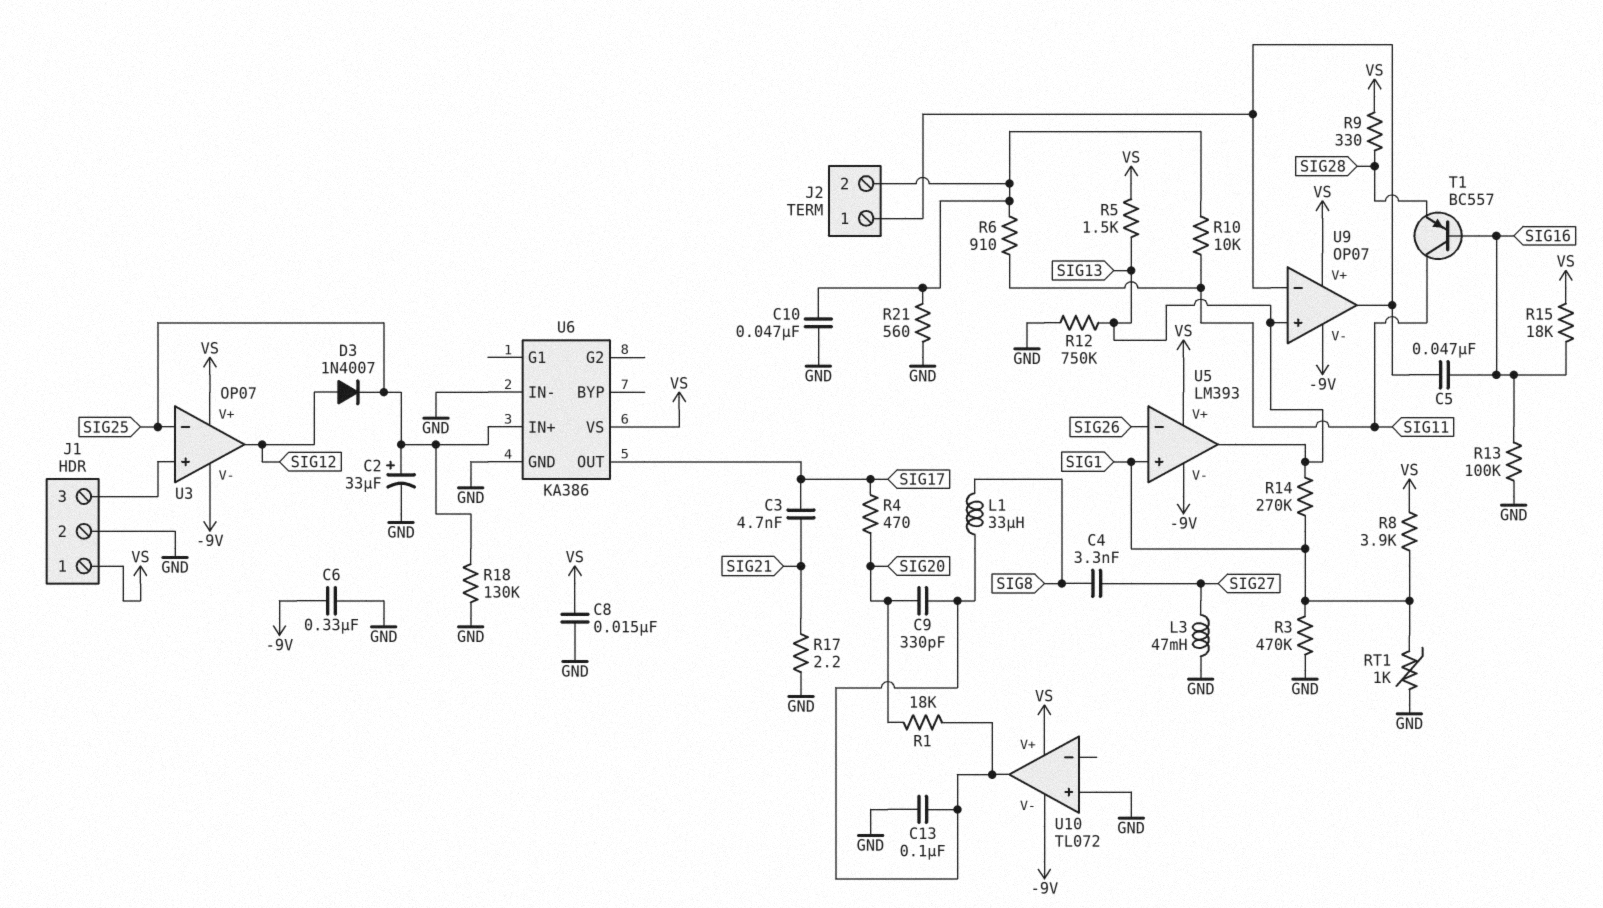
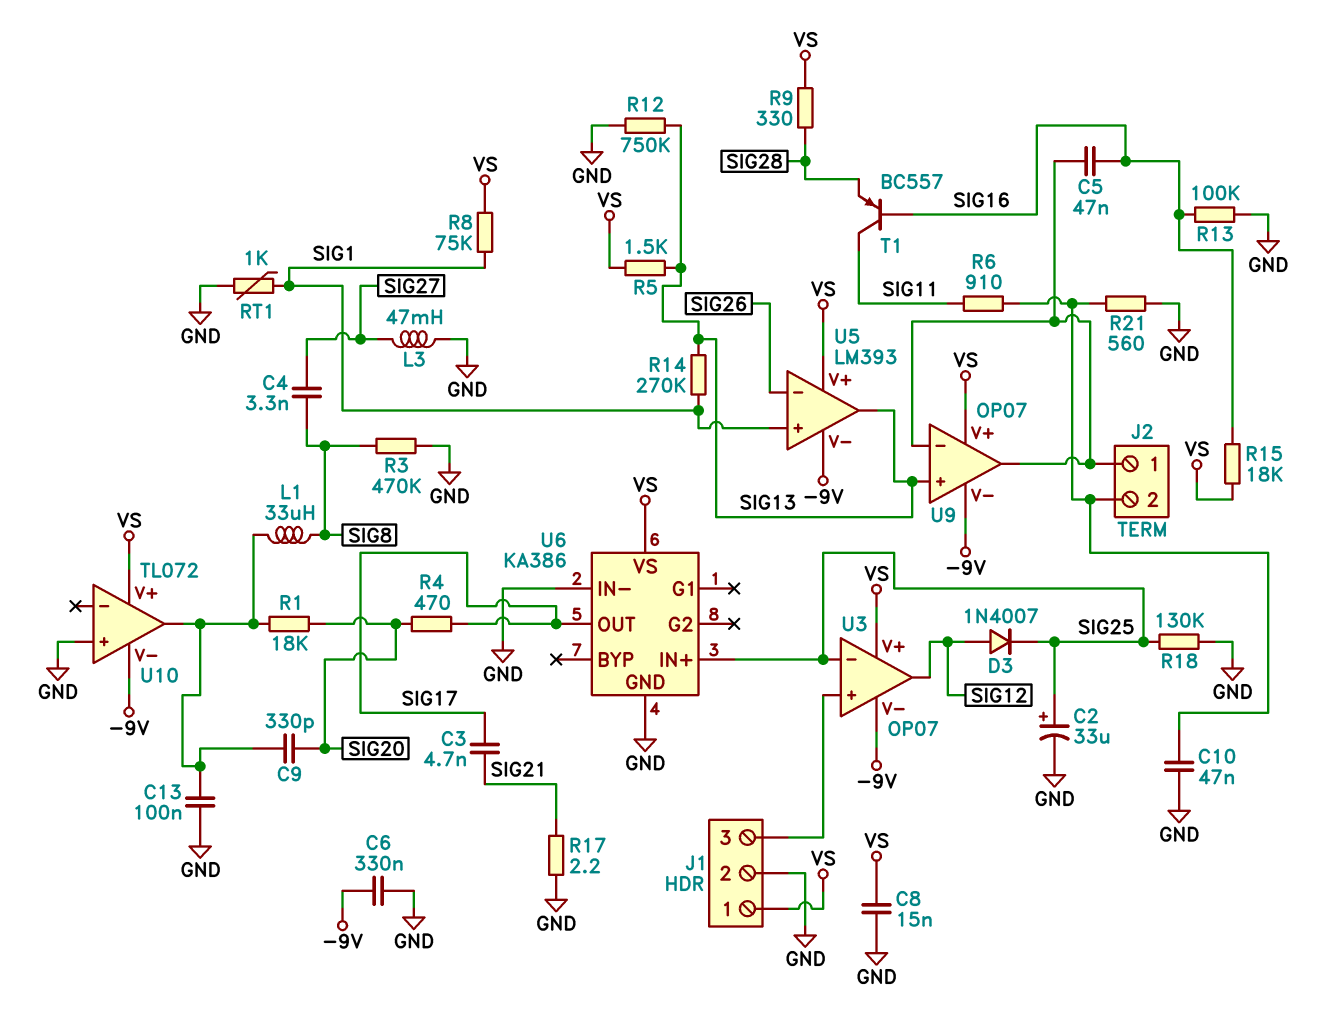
R3: 470k (GND, SIG1) -> 470k (GND, SIG8)
R8: 3.9k (SIG1, VS) -> 75k (SIG1, VS)
R10: 10k (J2/2, SIG11) -> none

